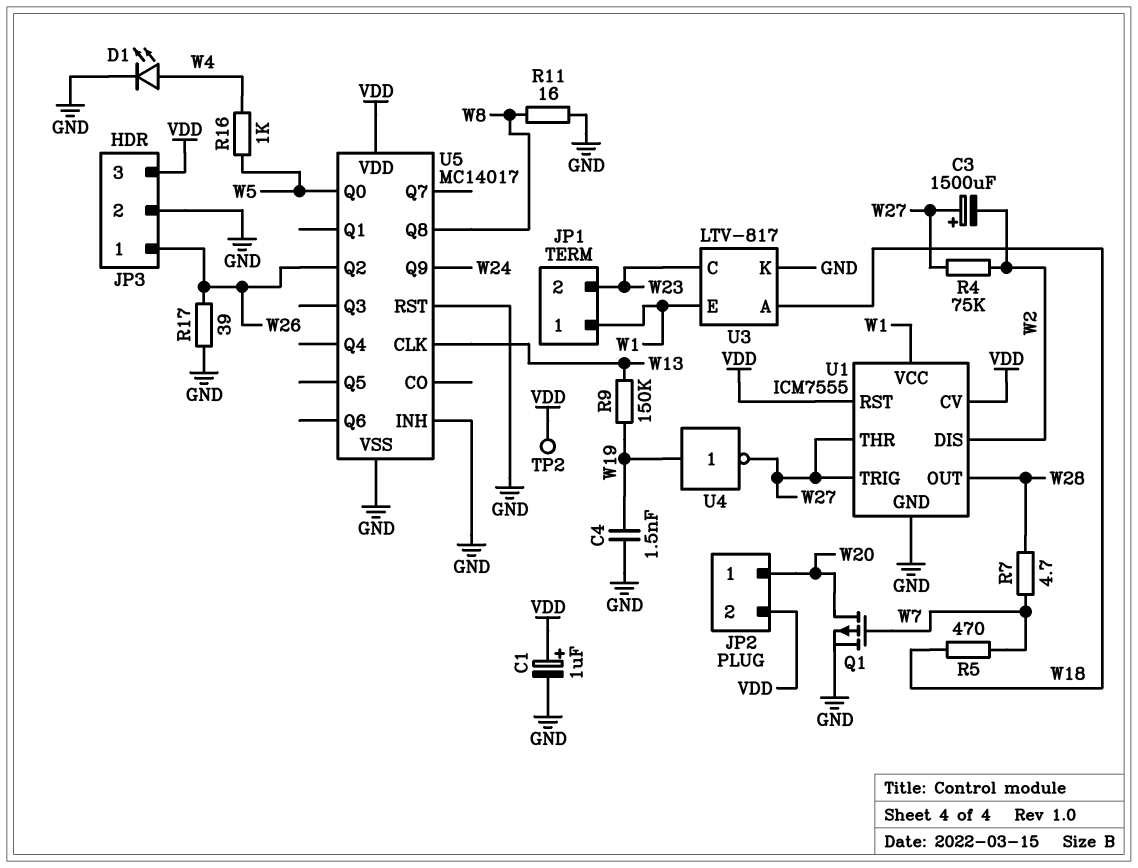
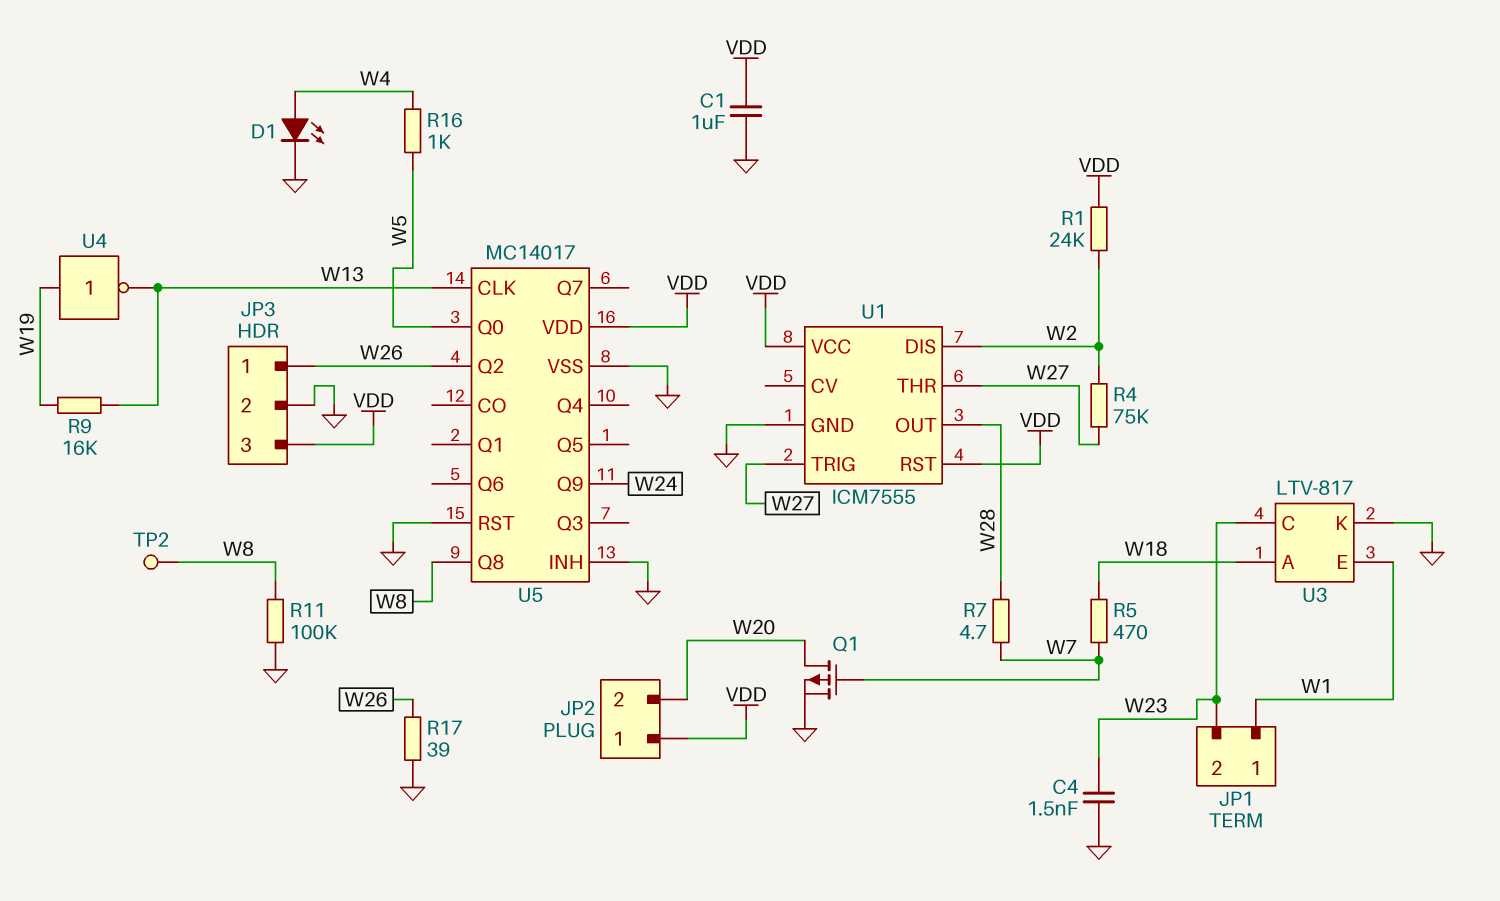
C1: 1uF (plus VDD, minus GND) -> 1uF (GND, VDD)
C3: 1500uF (plus W27, minus W2) -> none
C4: 1.5nF (GND, W19) -> 1.5nF (GND, W23)
JP2 pin 1: W20 -> VDD
JP2 pin 2: VDD -> W20
R1: none -> 24k (VDD, W2)
R9: 150k (W13, W19) -> 16k (W13, W19)
R11: 16 (GND, W8) -> 100k (GND, W8)
TP2: test point (VDD) -> test point (W8)
U1 pin CV: VDD -> none
U1 pin VCC: W1 -> VDD
U4: NOT (in W19, out W27) -> NOT (in W19, out W13)

